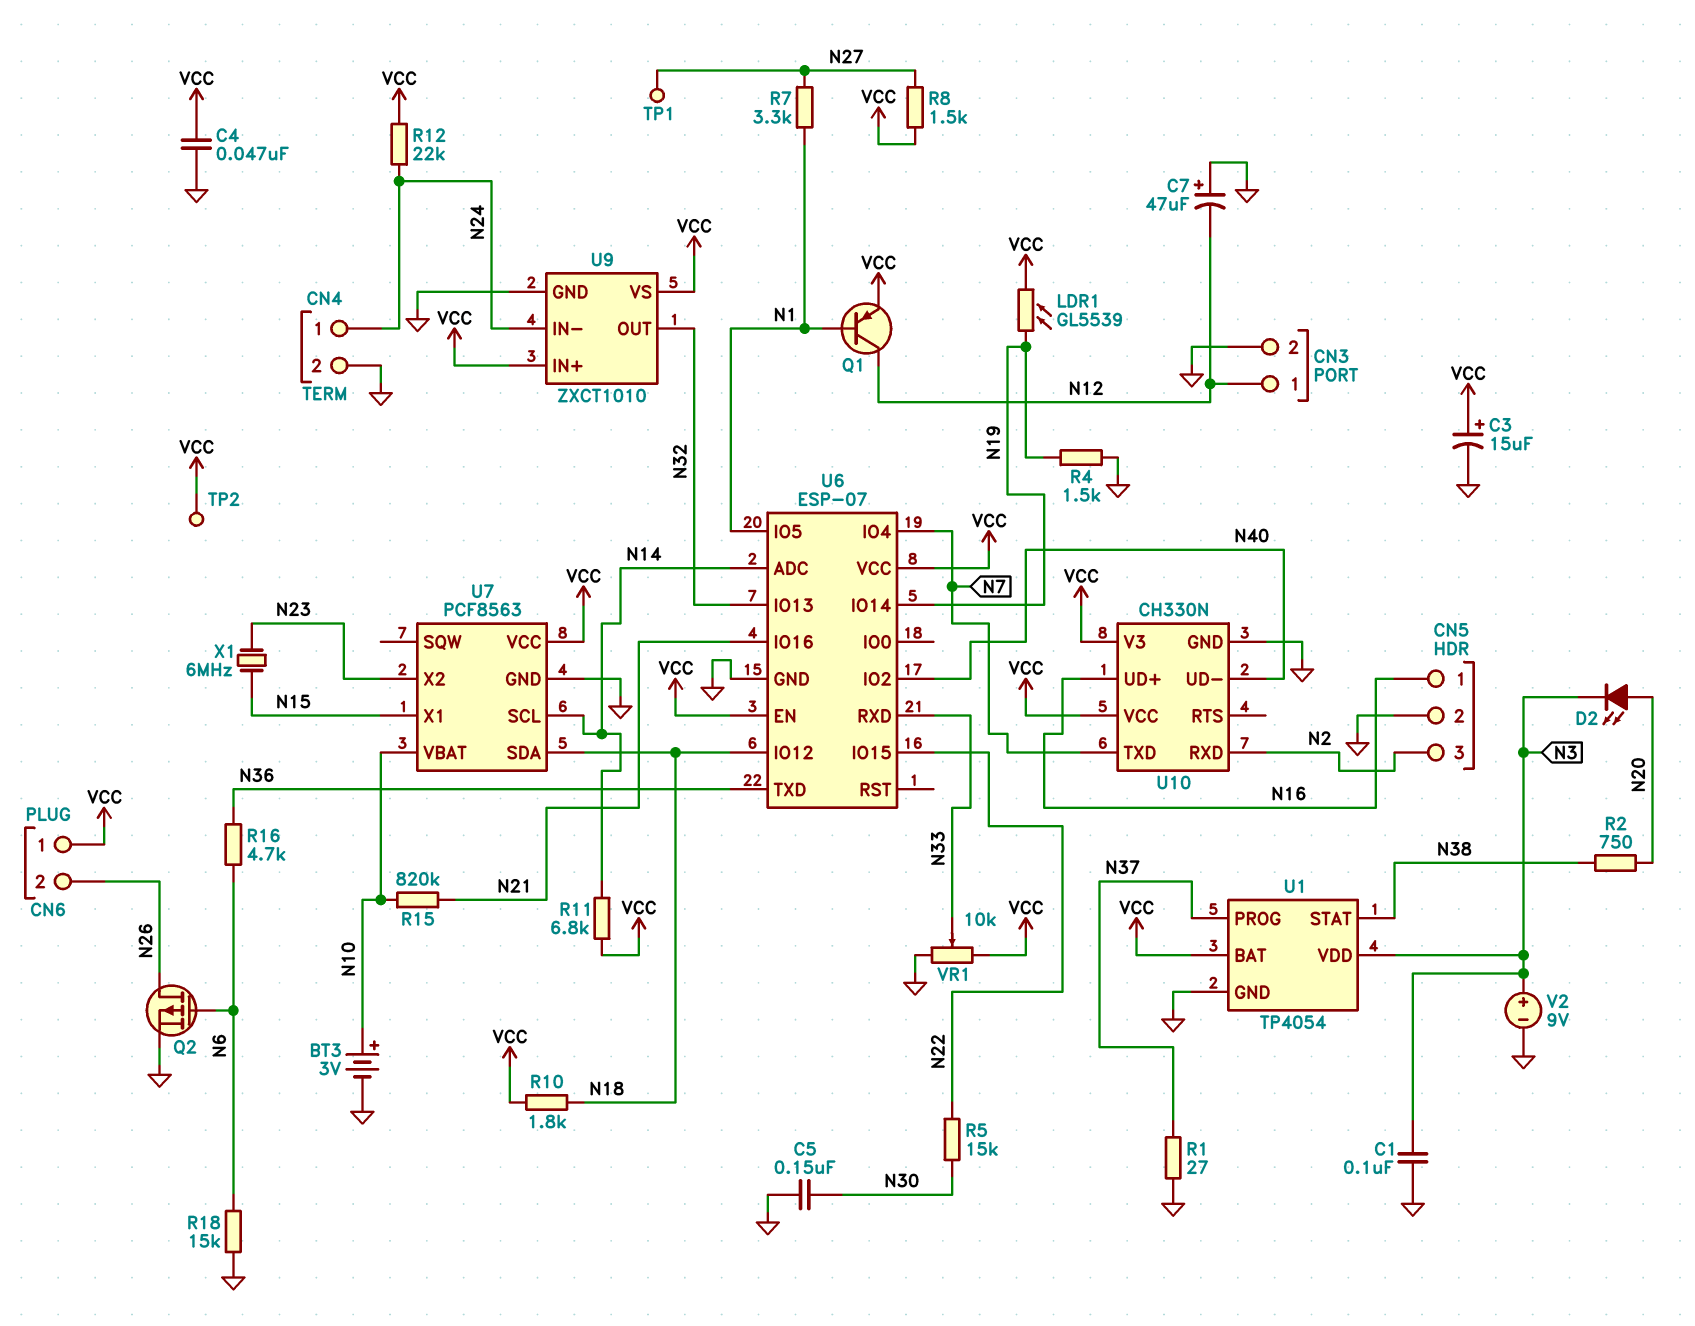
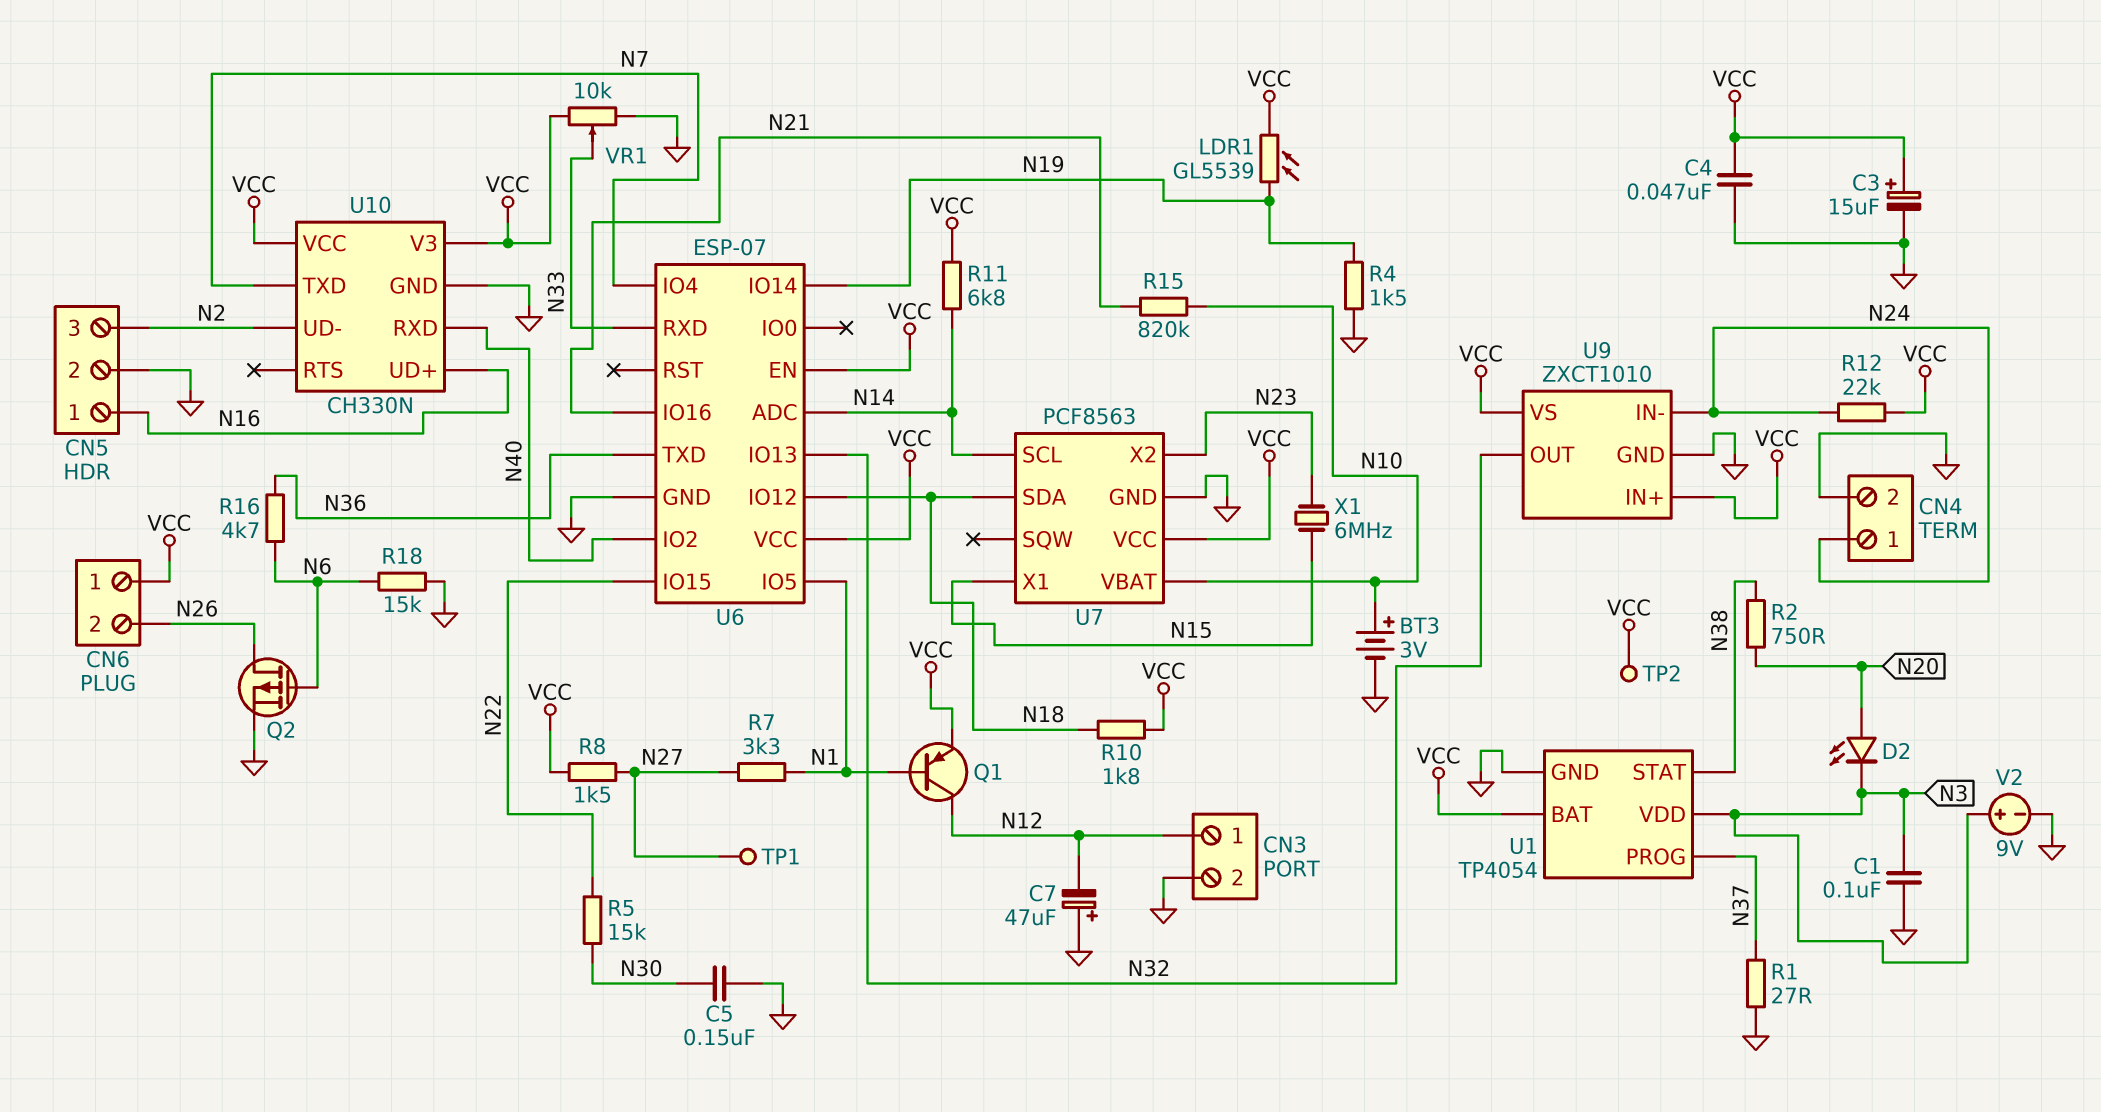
U10 pin RXD: N2 -> N40
U10 pin UD-: N40 -> N2

